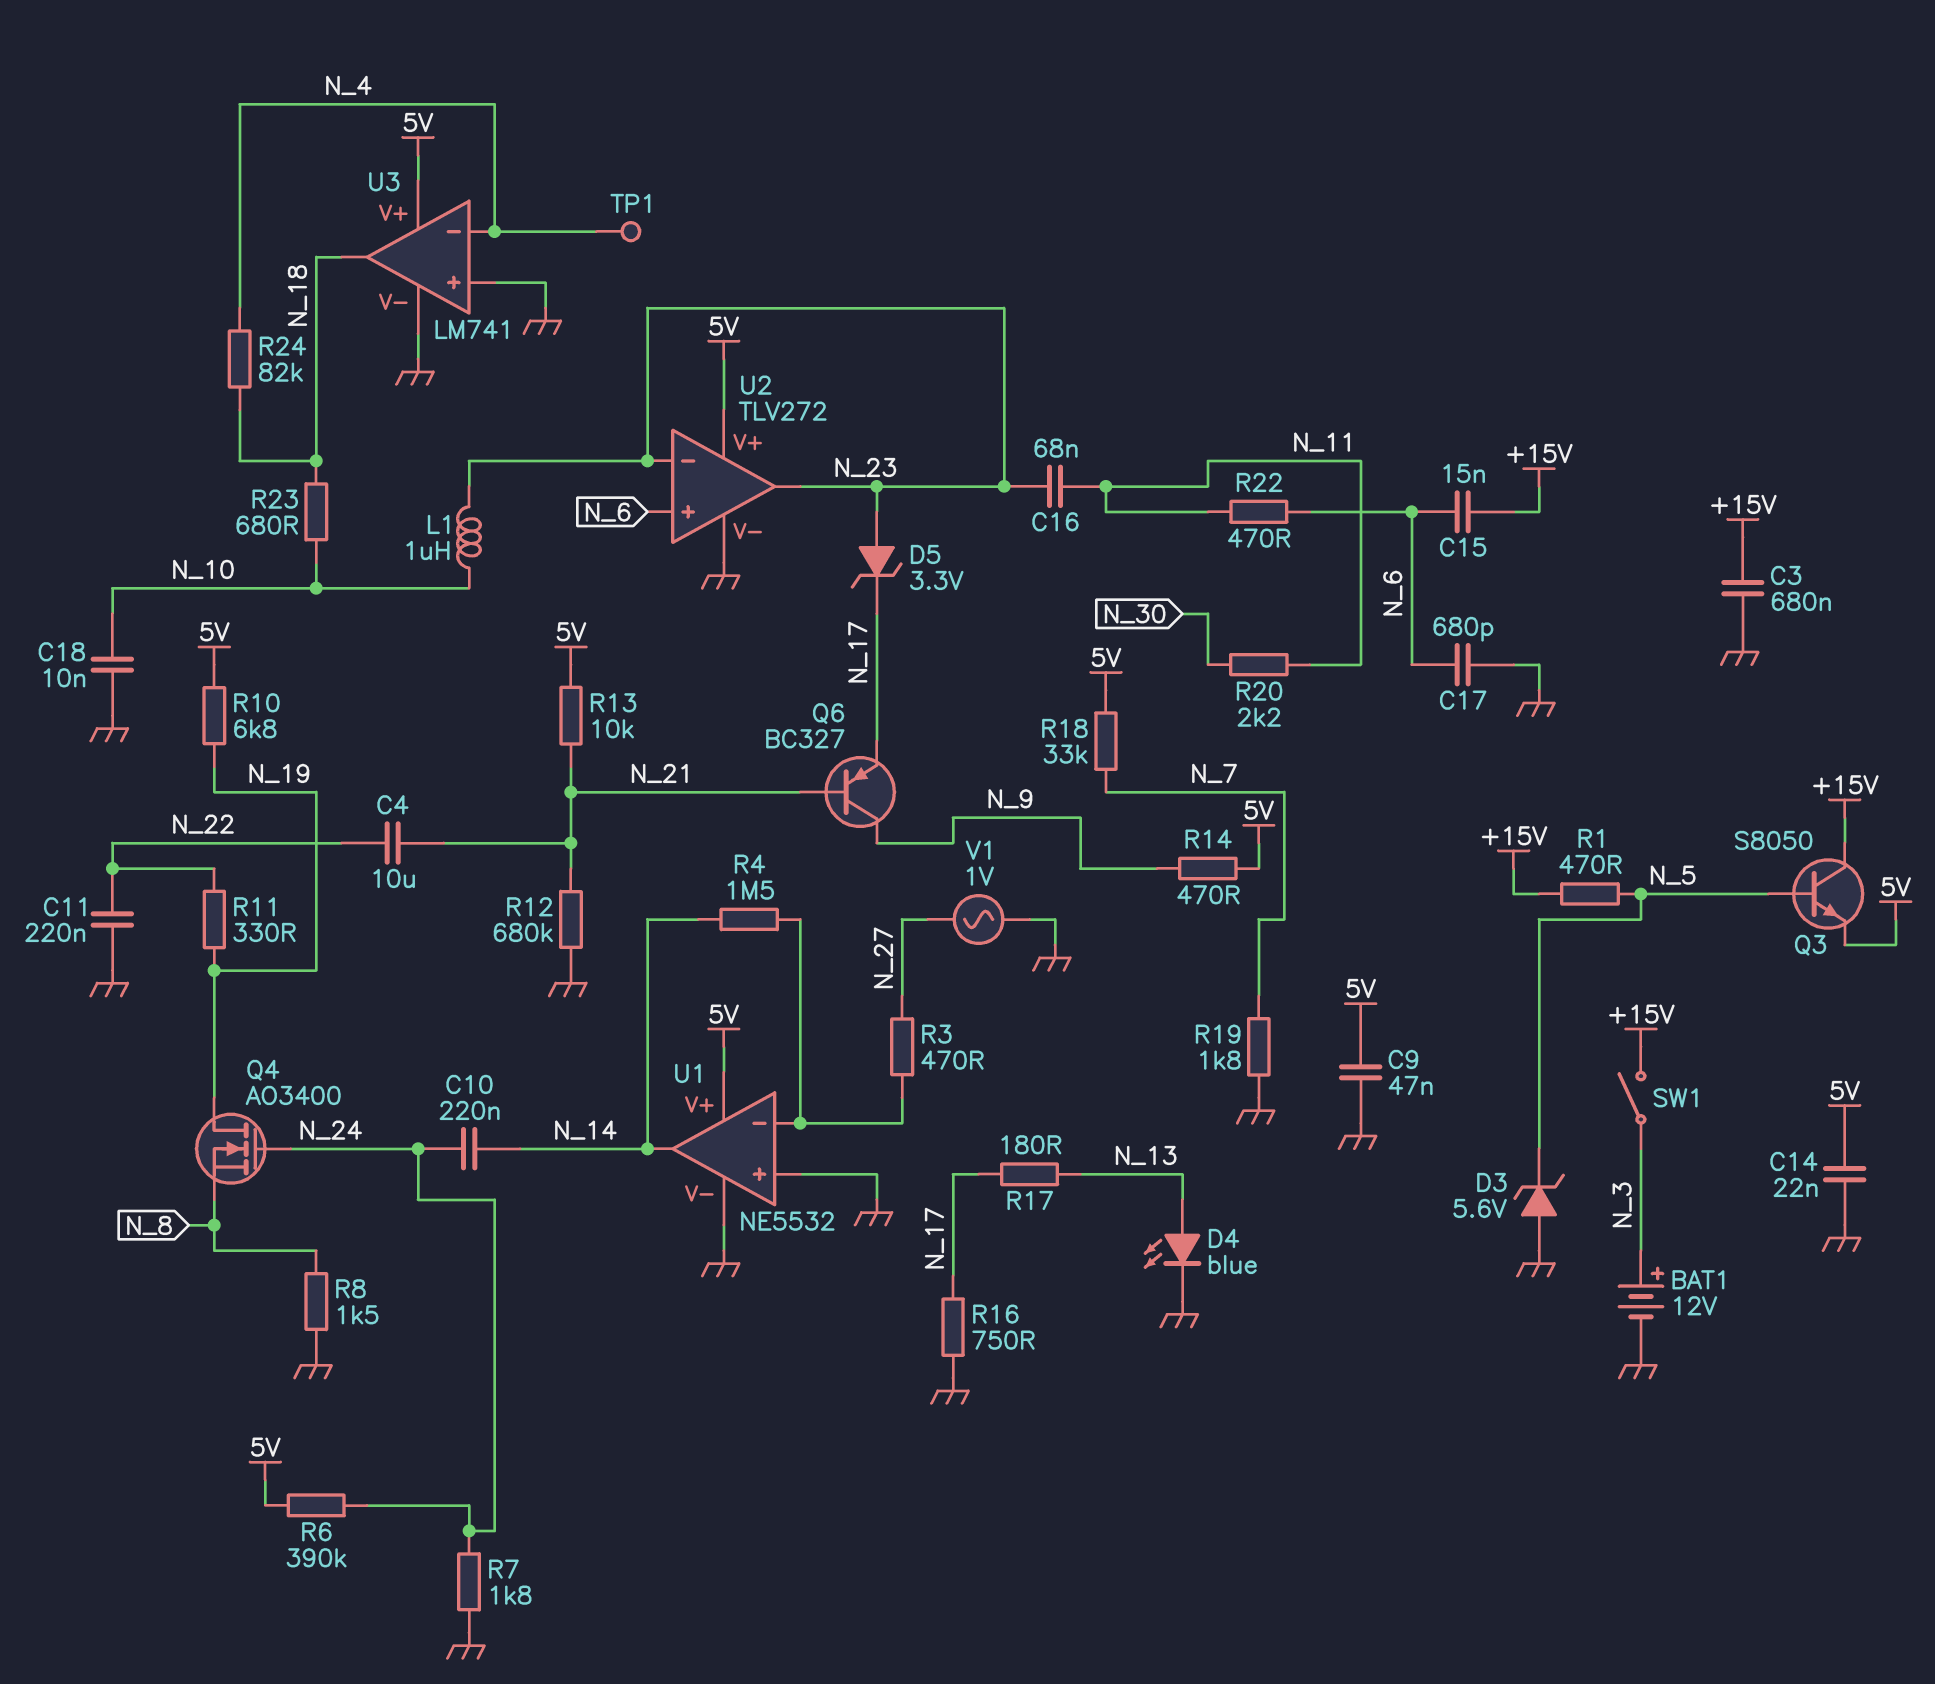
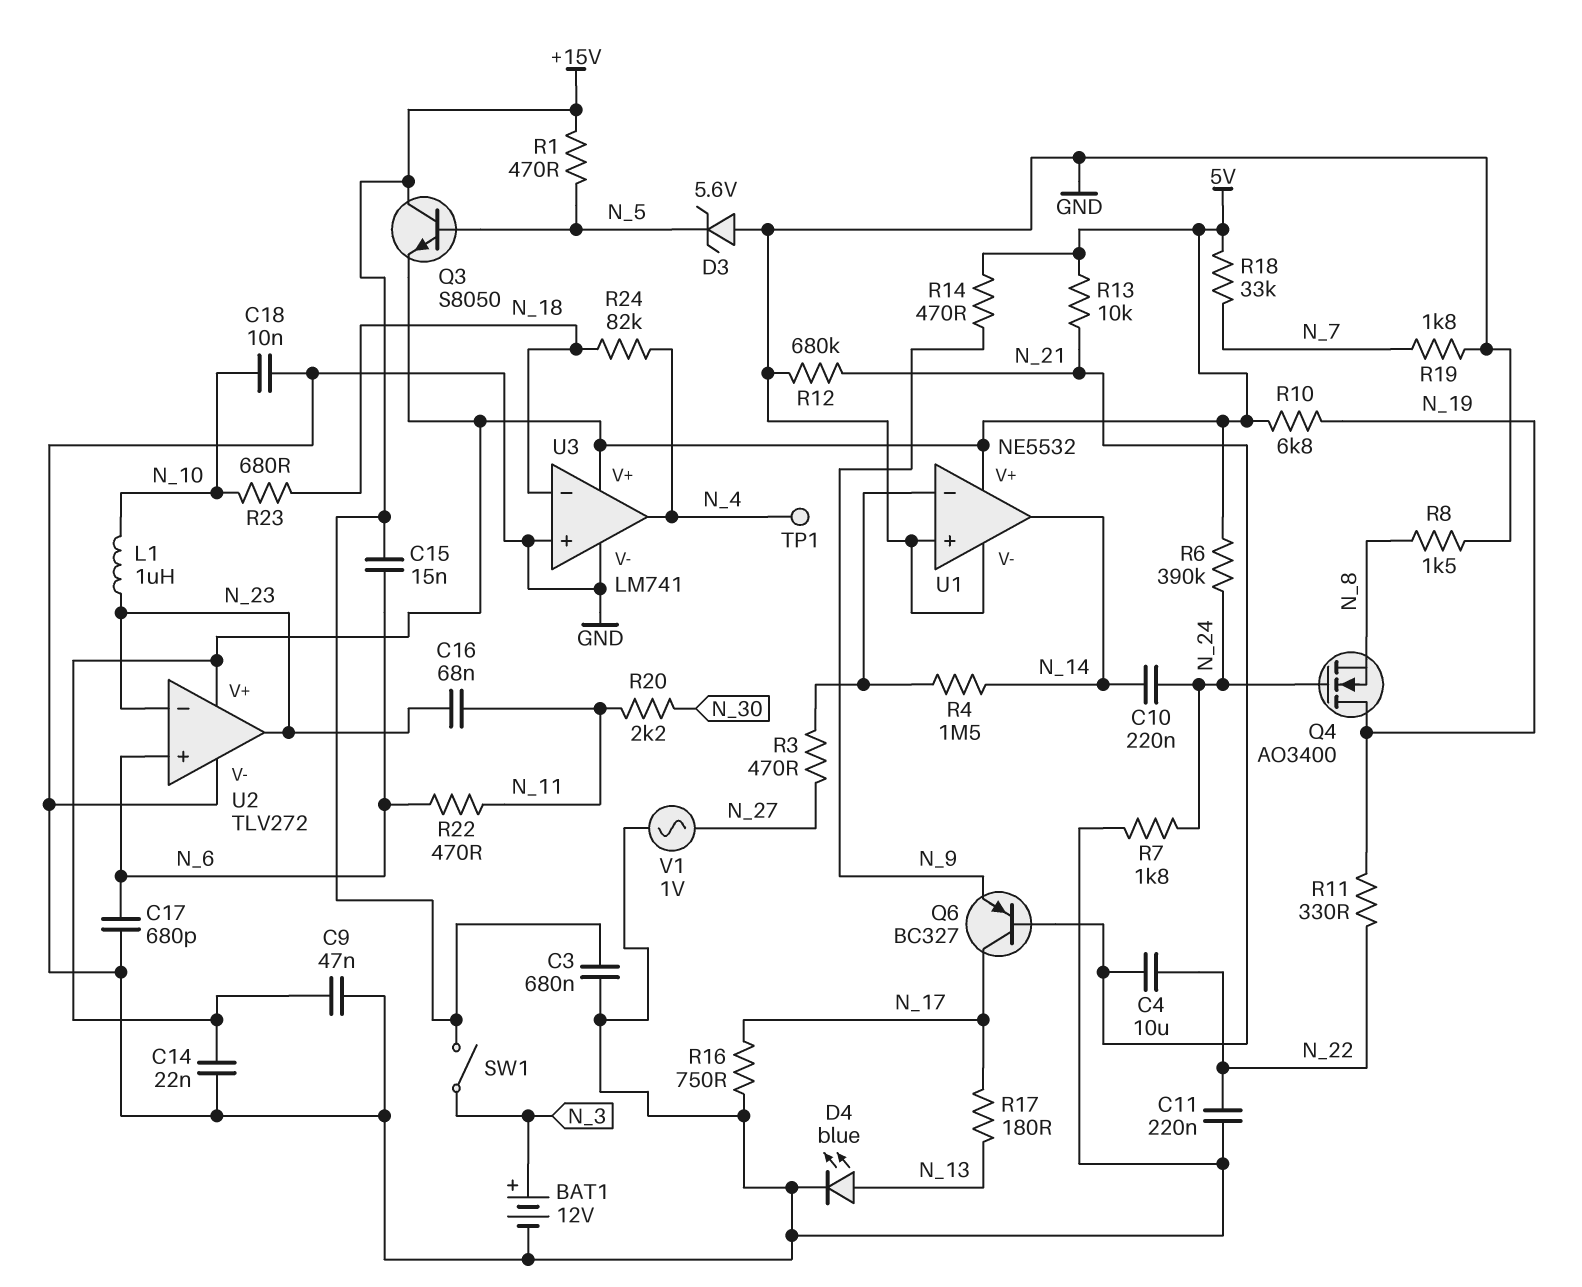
D5: zener 3.3V (A N_23, K N_17) -> none
Q6: PNP BC327 (B N_21, C N_9, E N_17) -> PNP BC327 (B N_21, C N_17, E N_9)
U3 pin in-: N_4 -> N_18
U3 pin out: N_18 -> N_4

